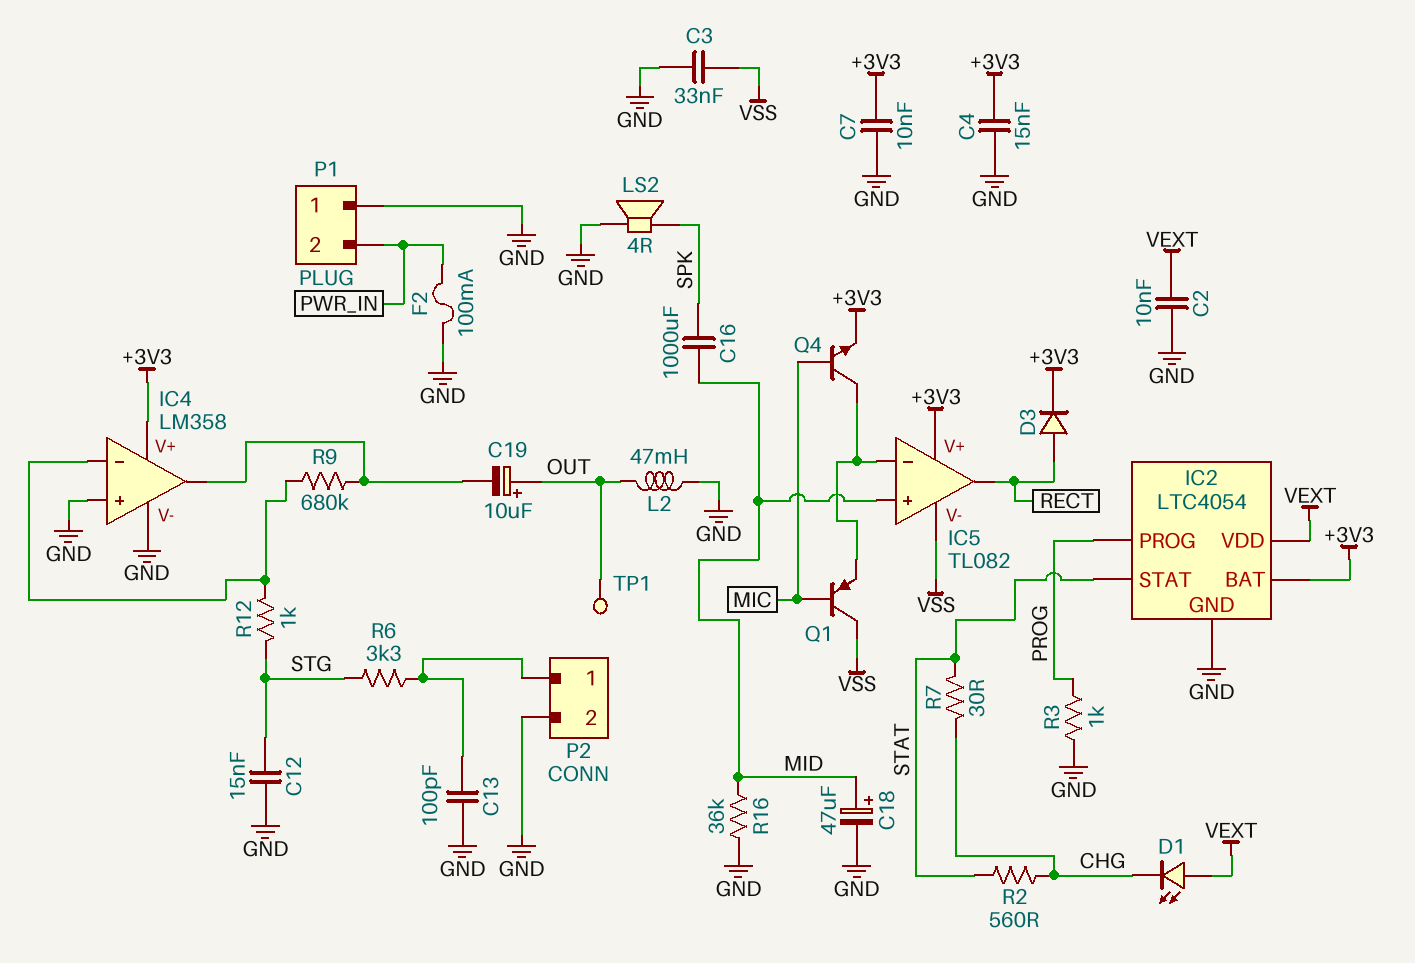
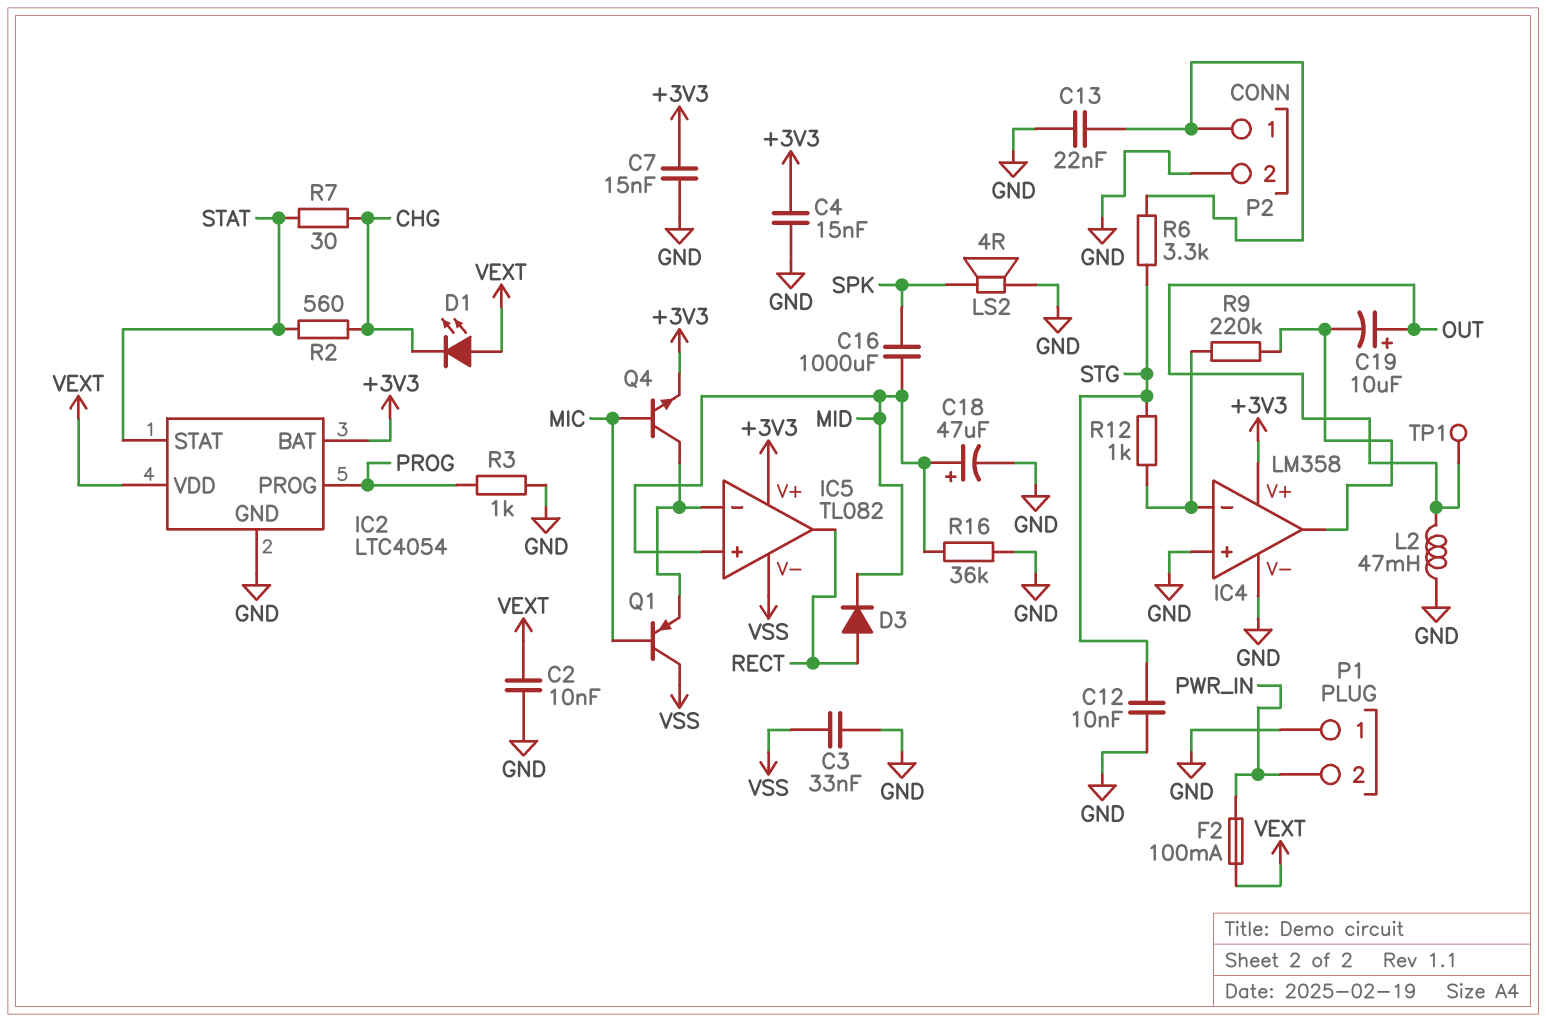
C7: 10nF (+3V3, GND) -> 15nF (+3V3, GND)
C12: 15nF (GND, STG) -> 10nF (GND, STG)
C13: 100pF (GND, P2/1) -> 22nF (GND, P2/1)
D3: diode (A RECT, K +3V3) -> diode (A RECT, K MID)
F2: 100mA (GND, PWR_IN) -> 100mA (PWR_IN, VEXT)
R9: 680k (IC4/in-, IC4/out) -> 220k (IC4/in-, IC4/out)

